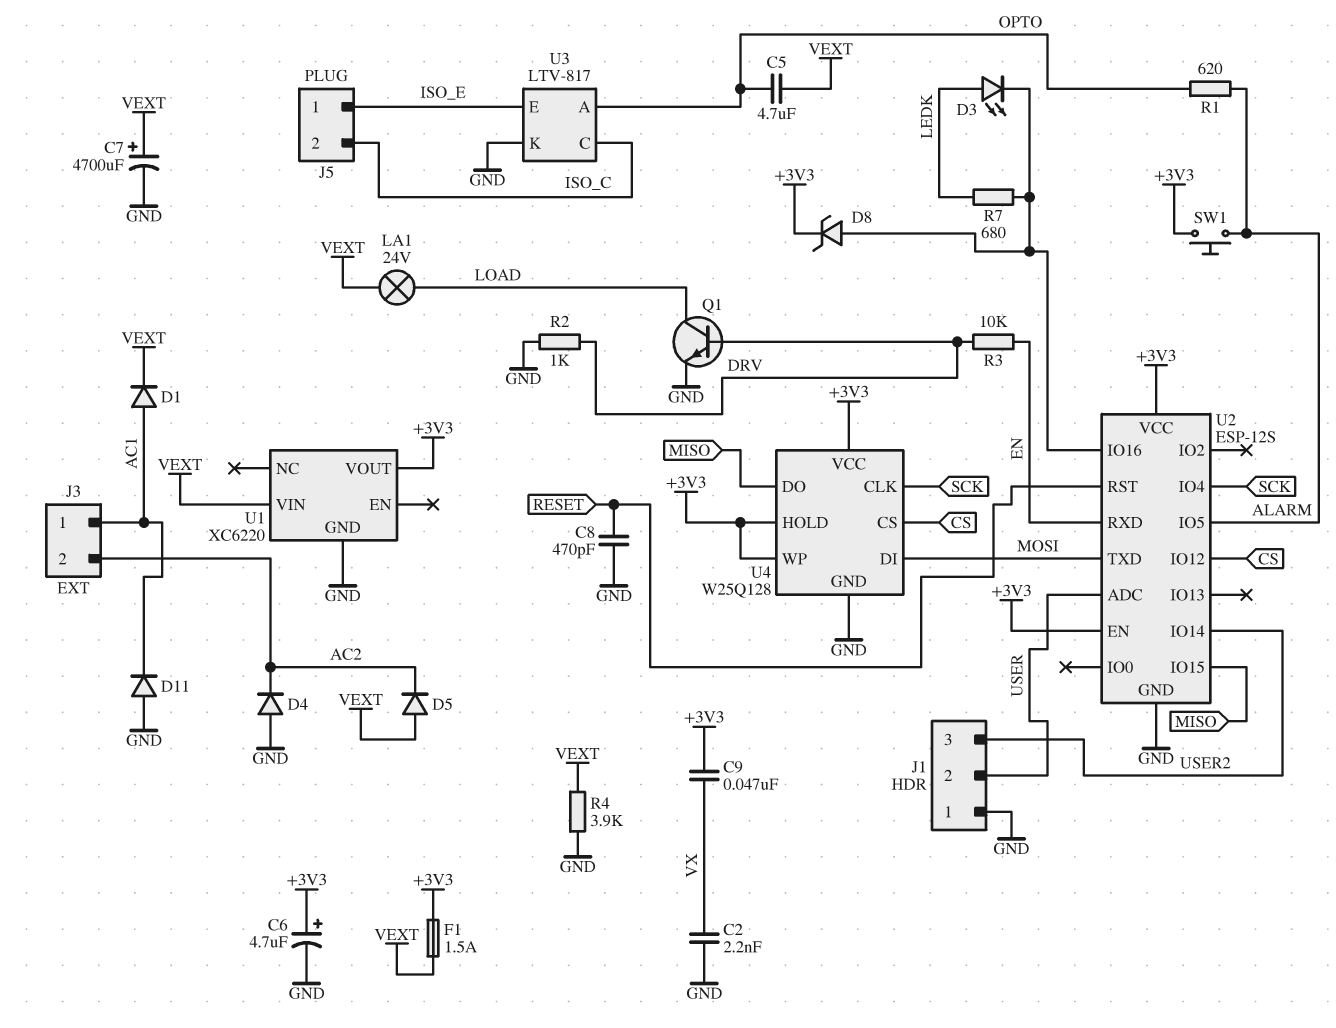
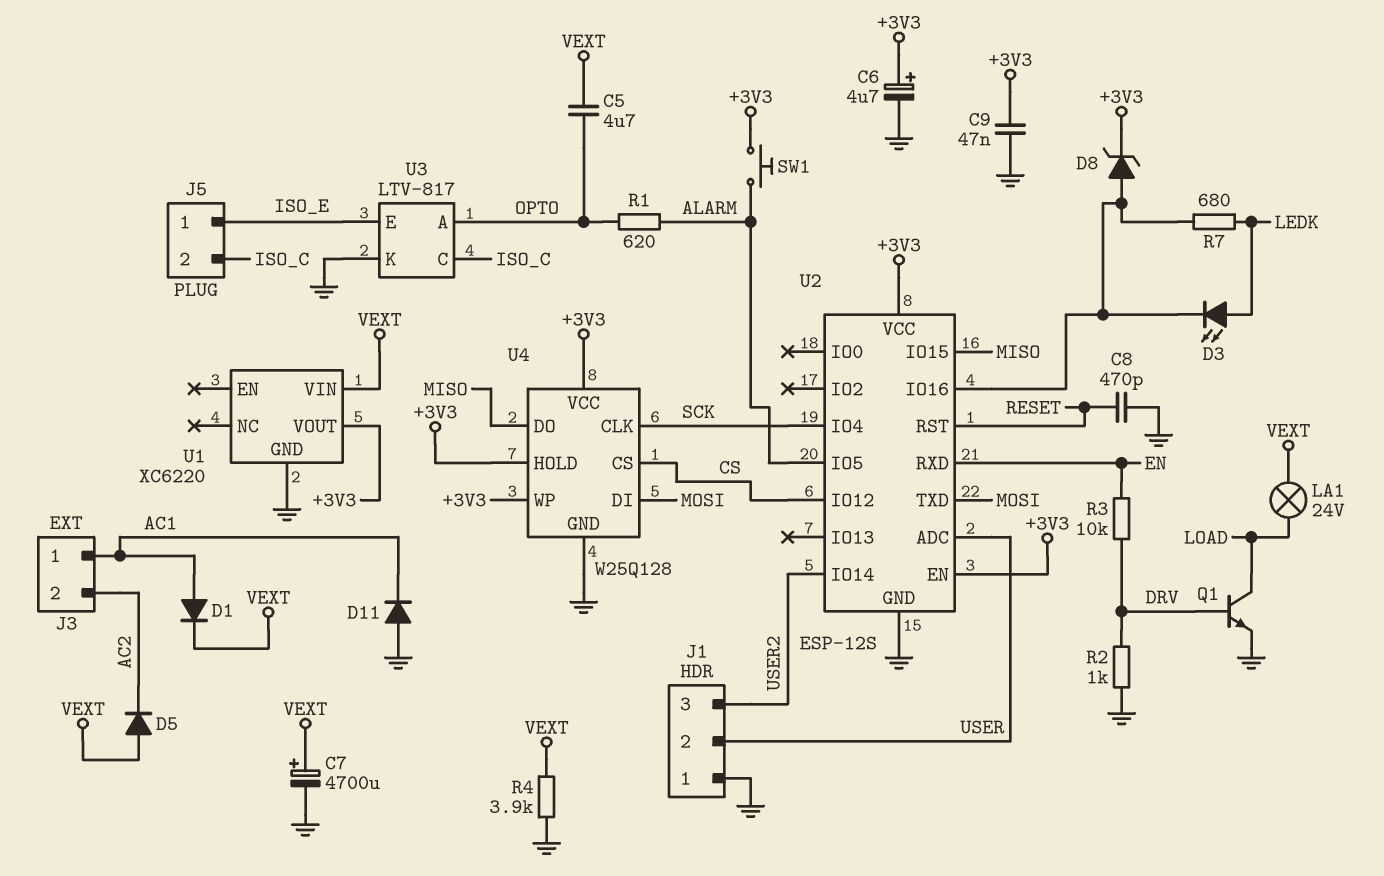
C2: 2.2nF (GND, VX) -> none
C9: 47nF (+3V3, VX) -> 47nF (+3V3, GND)
D4: diode (A GND, K AC2) -> none
F1: 1.5A (+3V3, VEXT) -> none

